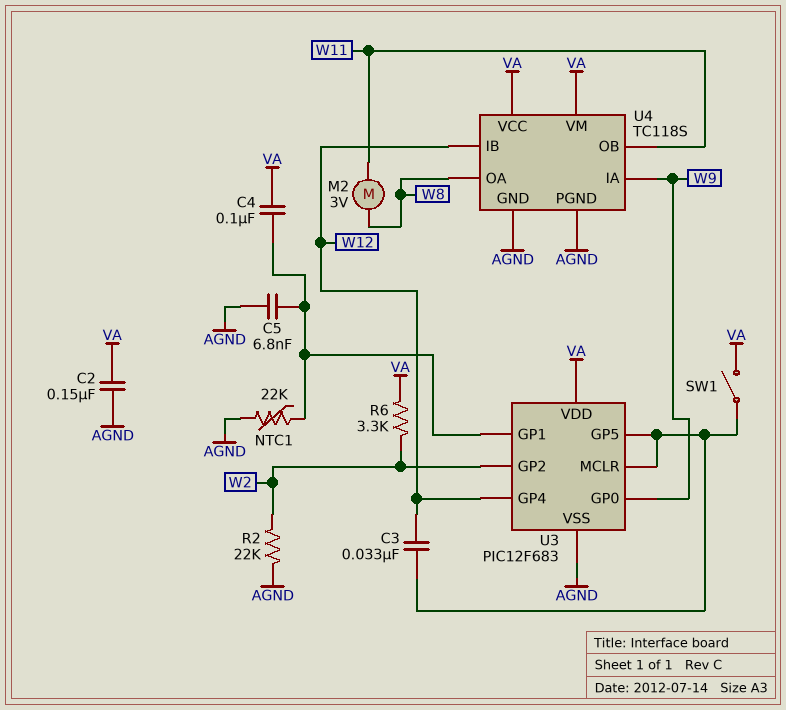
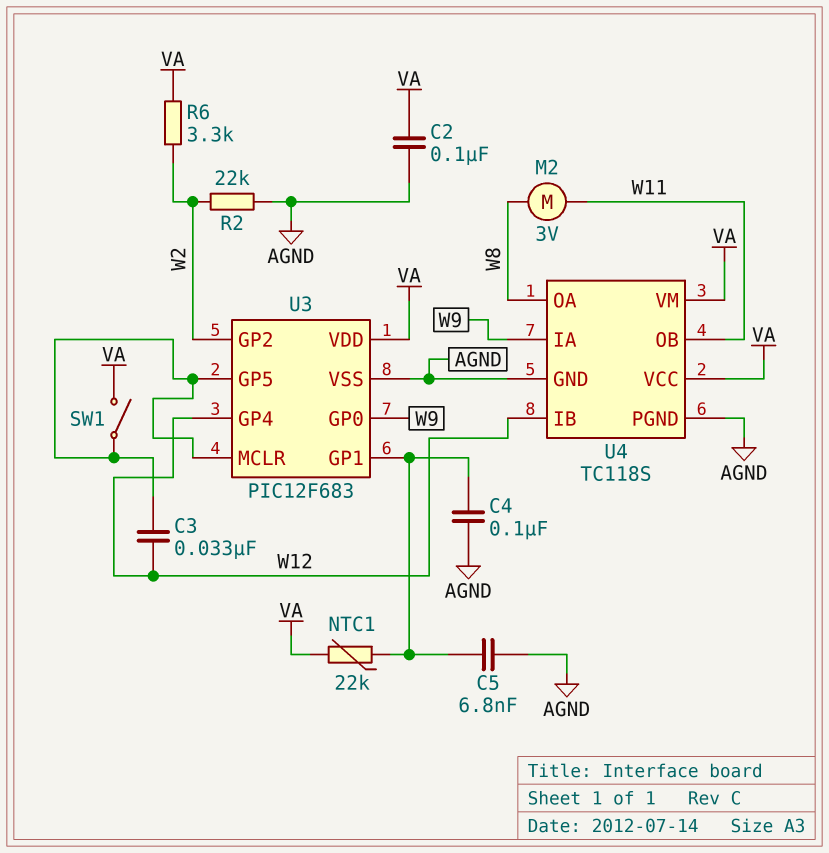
C2: 150nF (AGND, VA) -> 100nF (AGND, VA)
C4: 100nF (U3/GP1, VA) -> 100nF (AGND, U3/GP1)
NTC1: 22k (AGND, U3/GP1) -> 22k (U3/GP1, VA)

